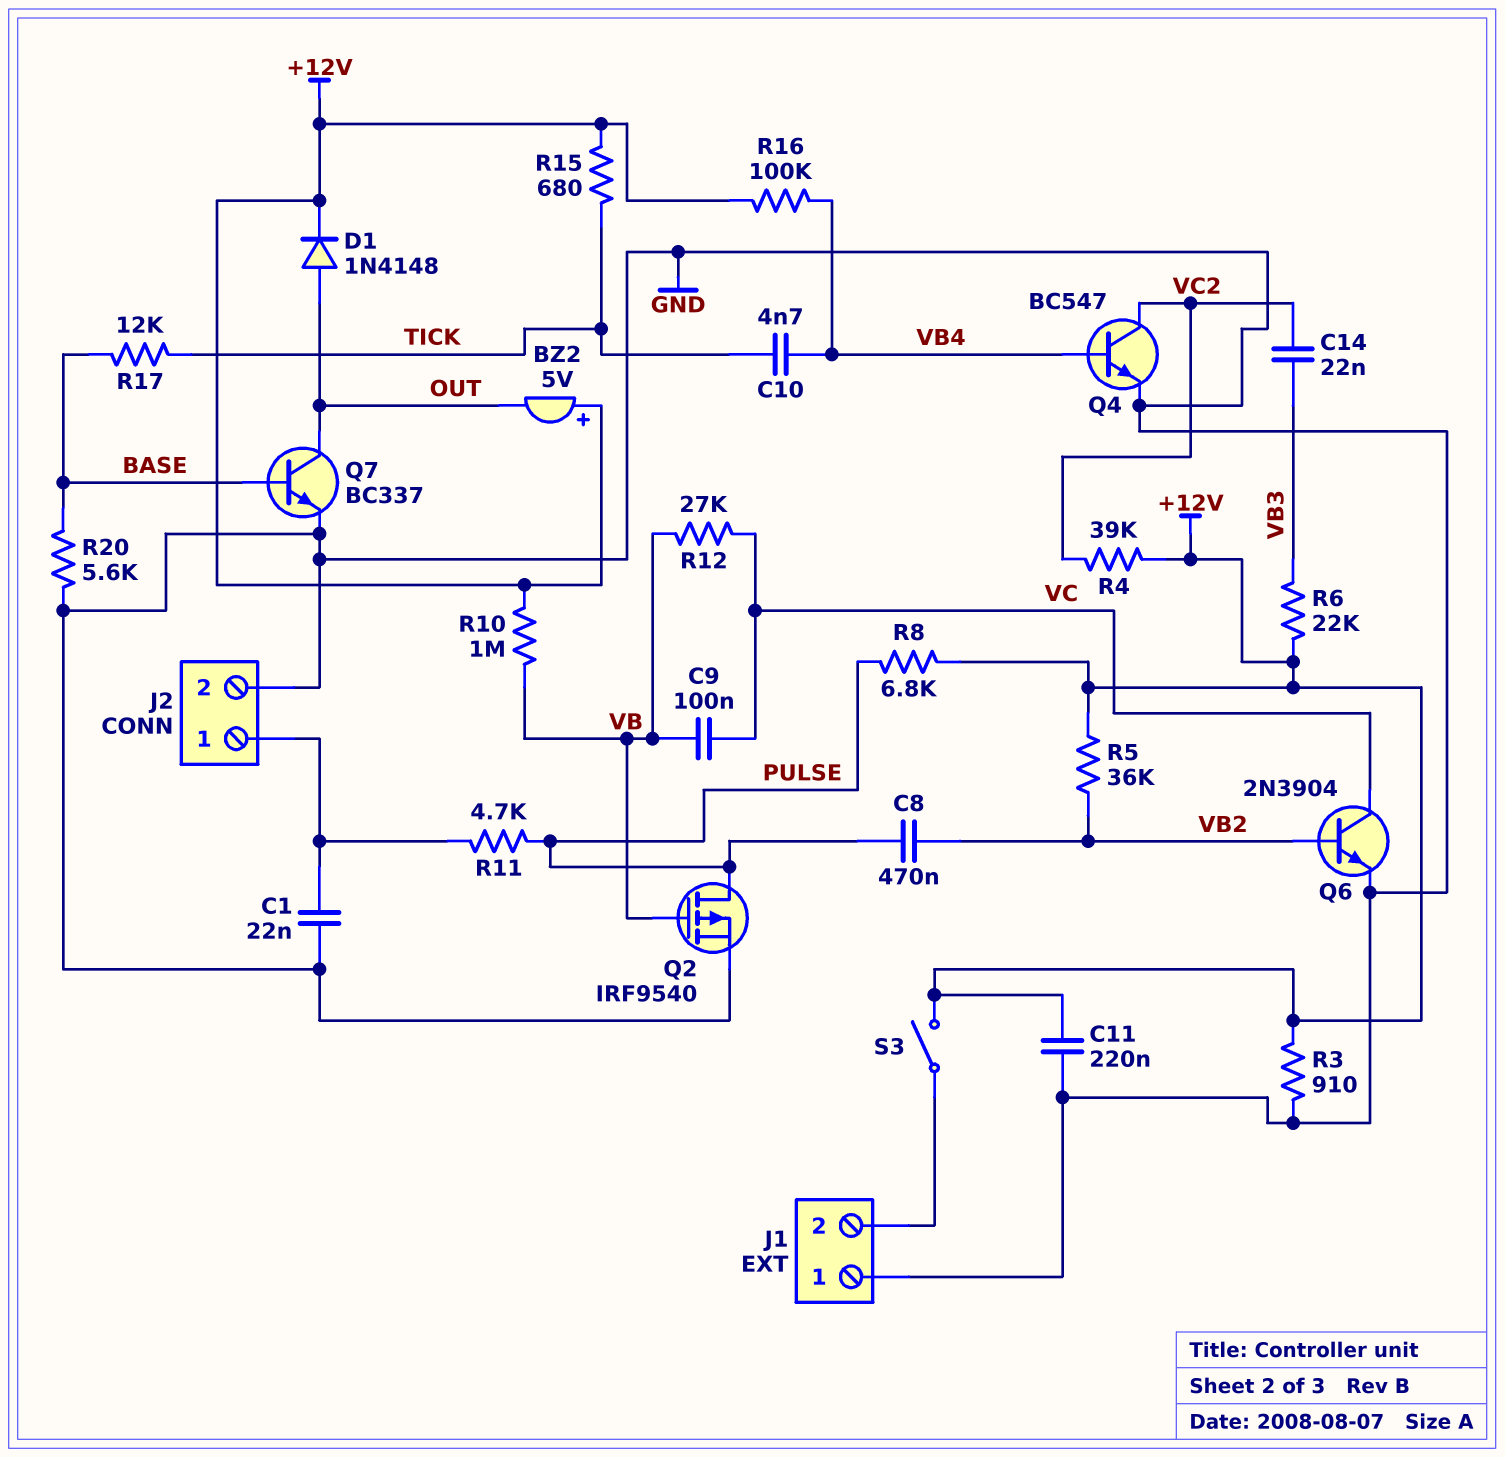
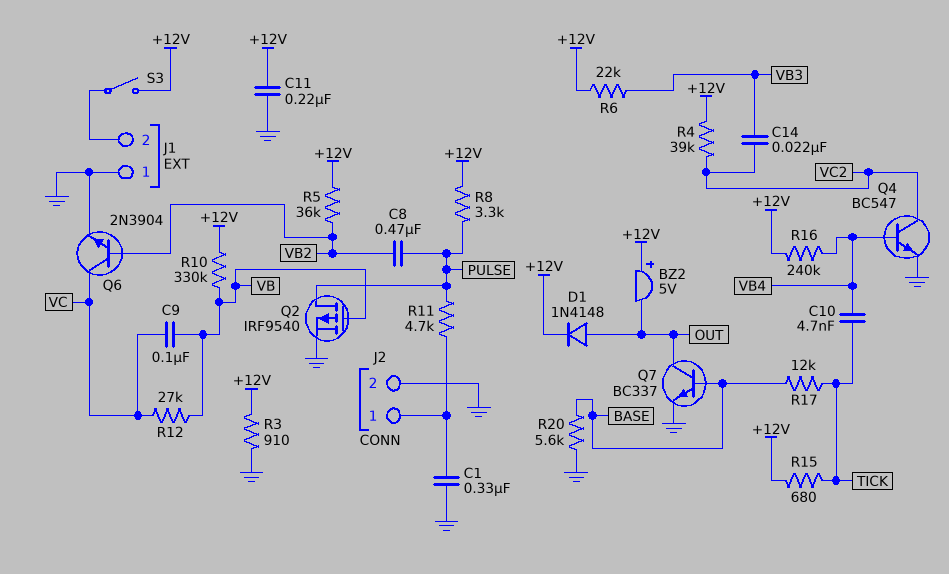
C1: 22nF (GND, J2/1) -> 330nF (GND, J2/1)
R8: 6.8k (+12V, PULSE) -> 3.3k (+12V, PULSE)
R10: 1M (+12V, VB) -> 330k (+12V, VB)
R16: 100k (+12V, VB4) -> 240k (+12V, VB4)

